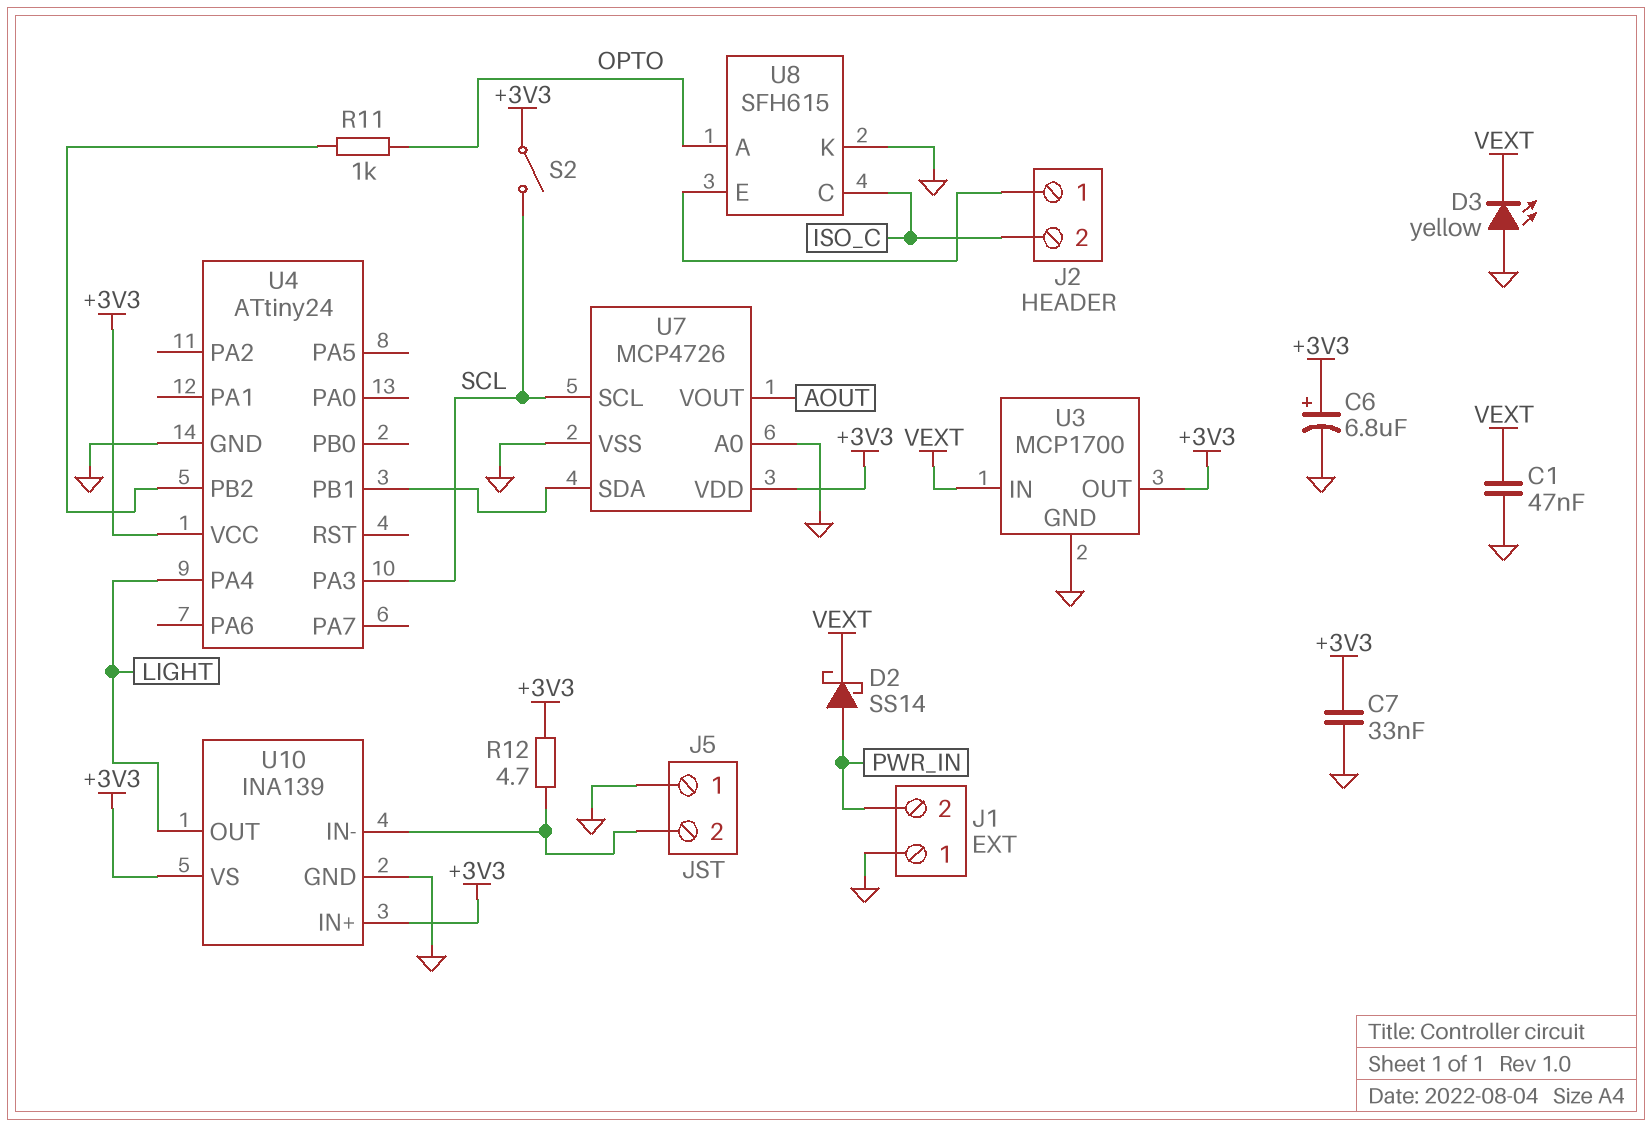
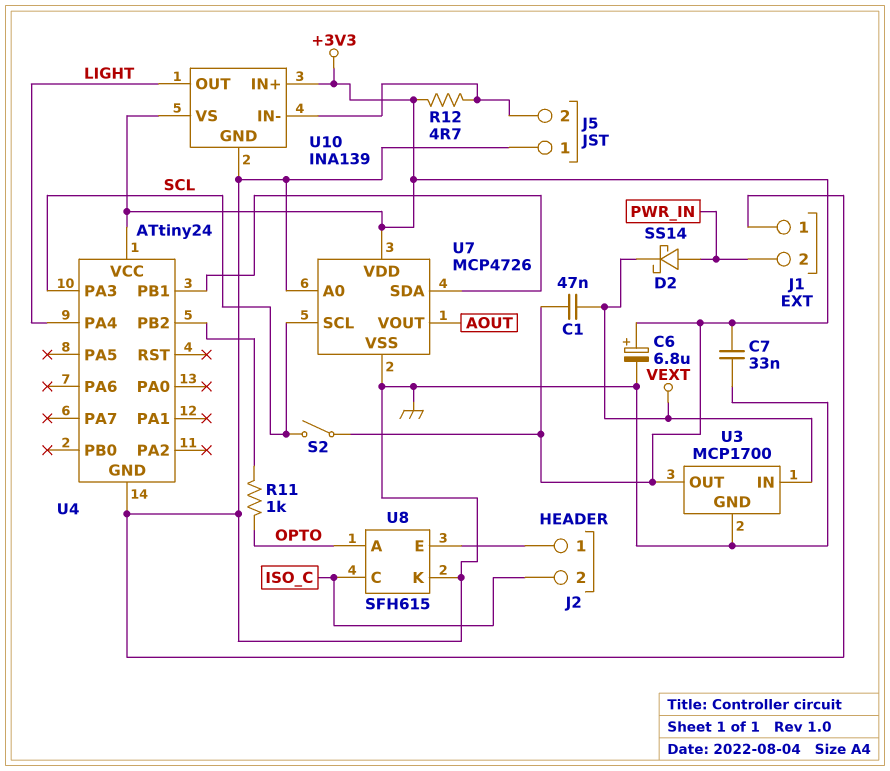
C1: 47nF (GND, VEXT) -> 47nF (+3V3, VEXT)
D3: LED yellow (A GND, K VEXT) -> none

